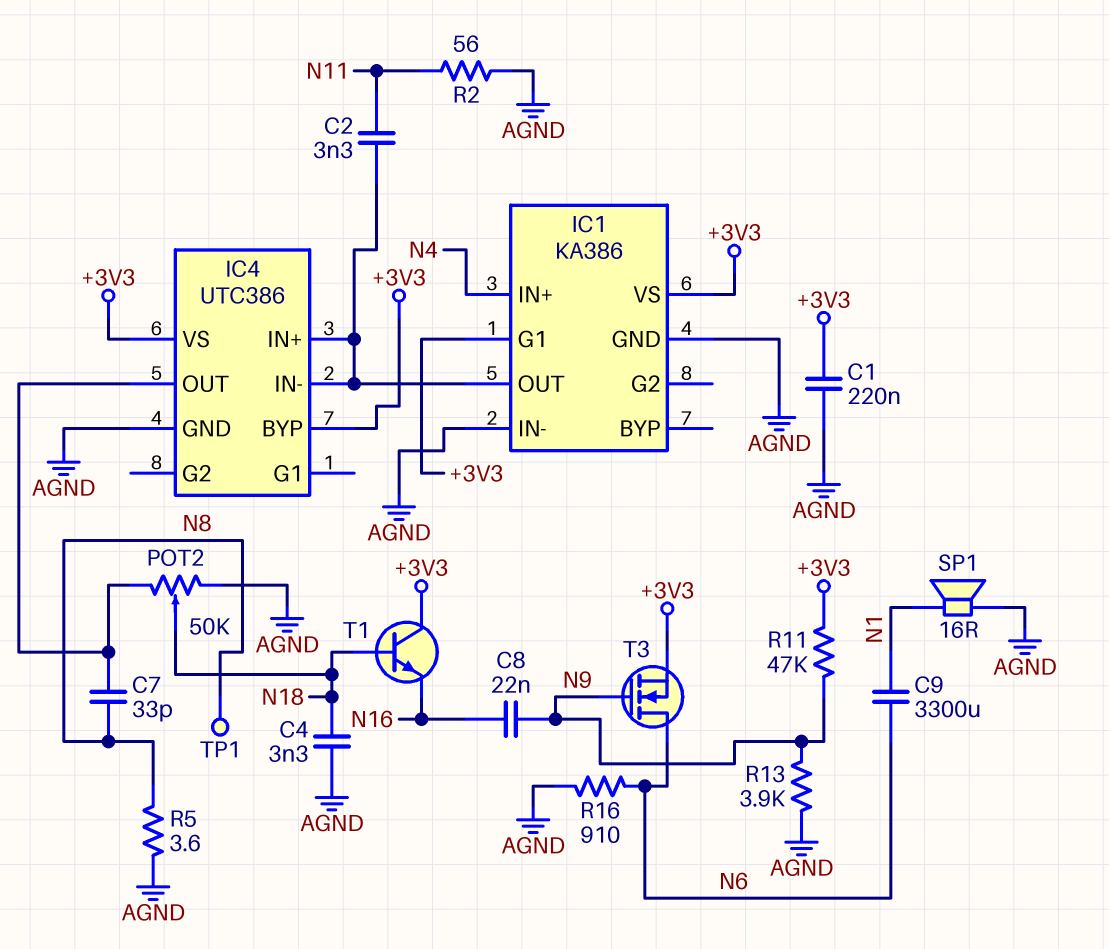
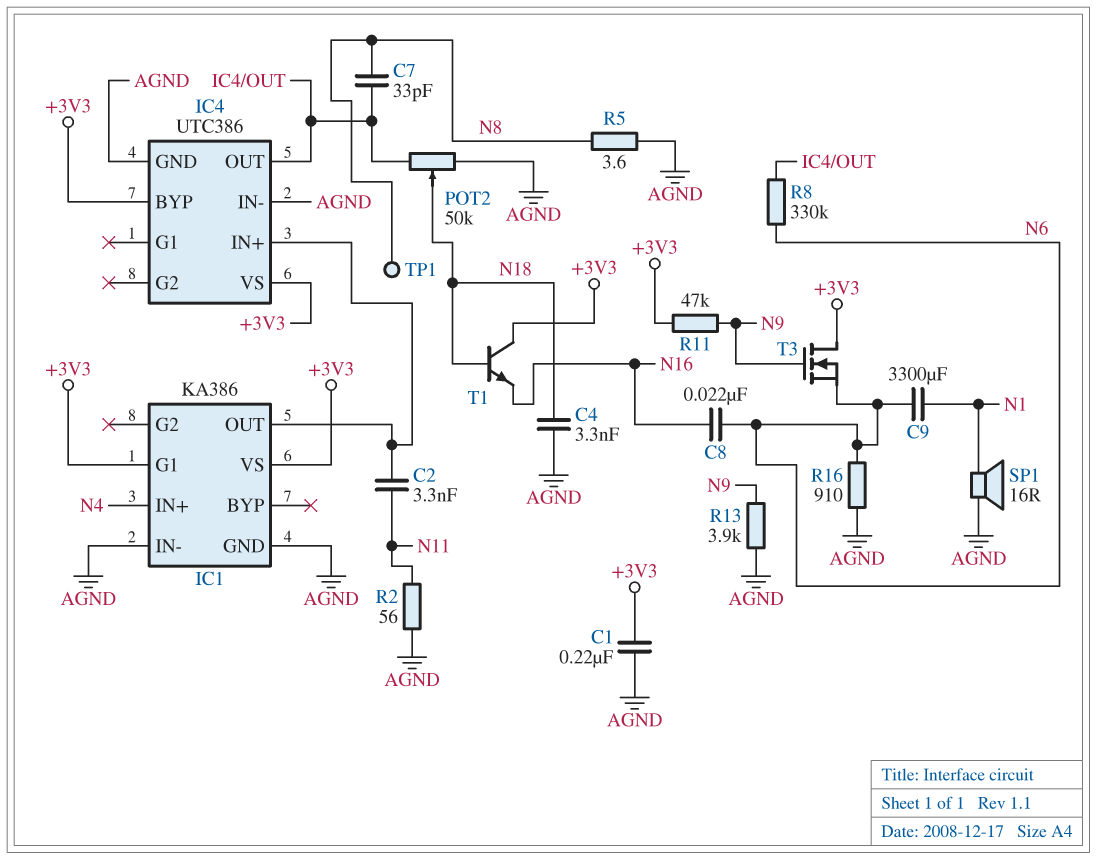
C8: 22nF (N9, N16) -> 22nF (N6, N16)
IC4 pin IN-: IC1/OUT -> AGND
R8: none -> 330k (IC4/OUT, N6)
T3: NMOS (G N9, D N6, S +3V3) -> NMOS (G N9, D +3V3, S N6)

